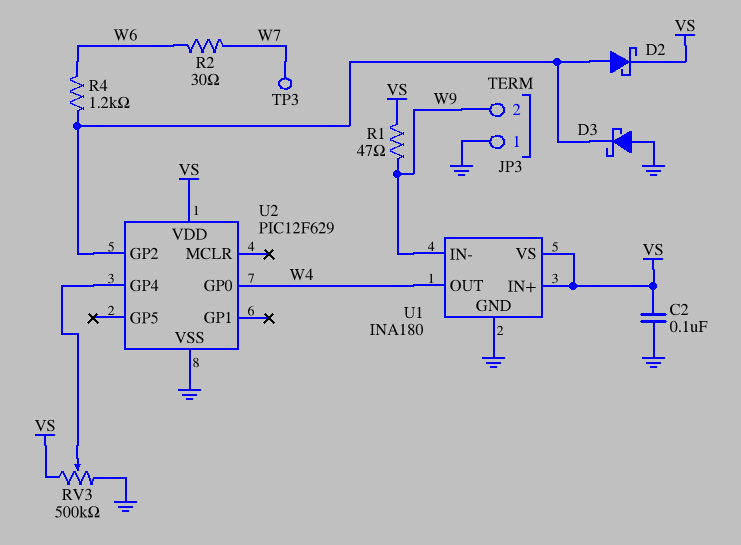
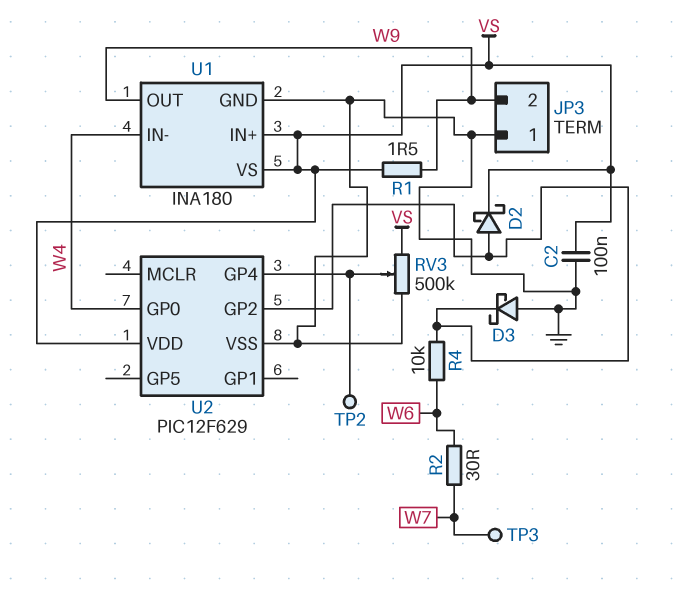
R1: 47 (VS, W9) -> 1.5 (VS, W9)
R4: 1.2k (U2/GP2, W6) -> 10k (U2/GP2, W6)
TP2: none -> test point (U2/GP4)
U1 pin IN-: W9 -> W4
U1 pin OUT: W4 -> W9

